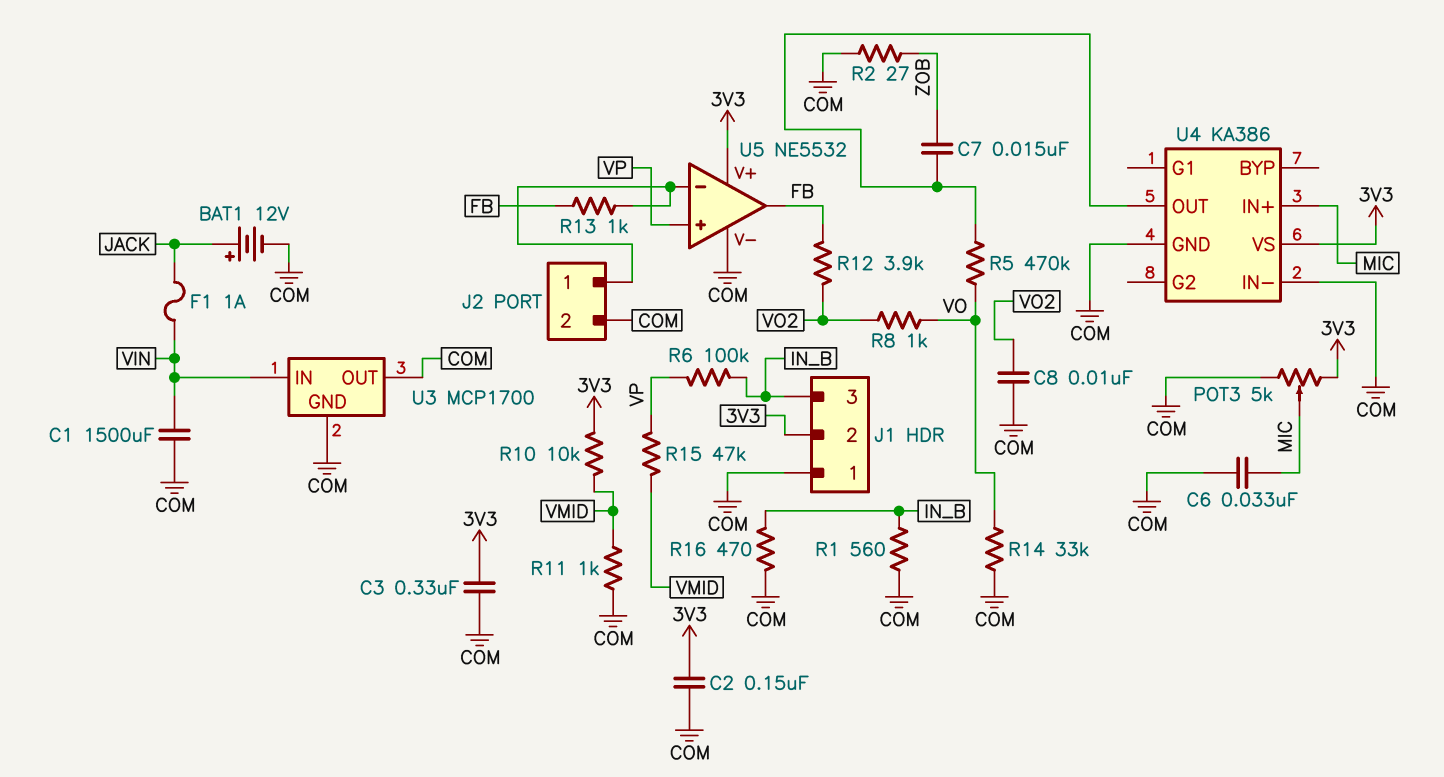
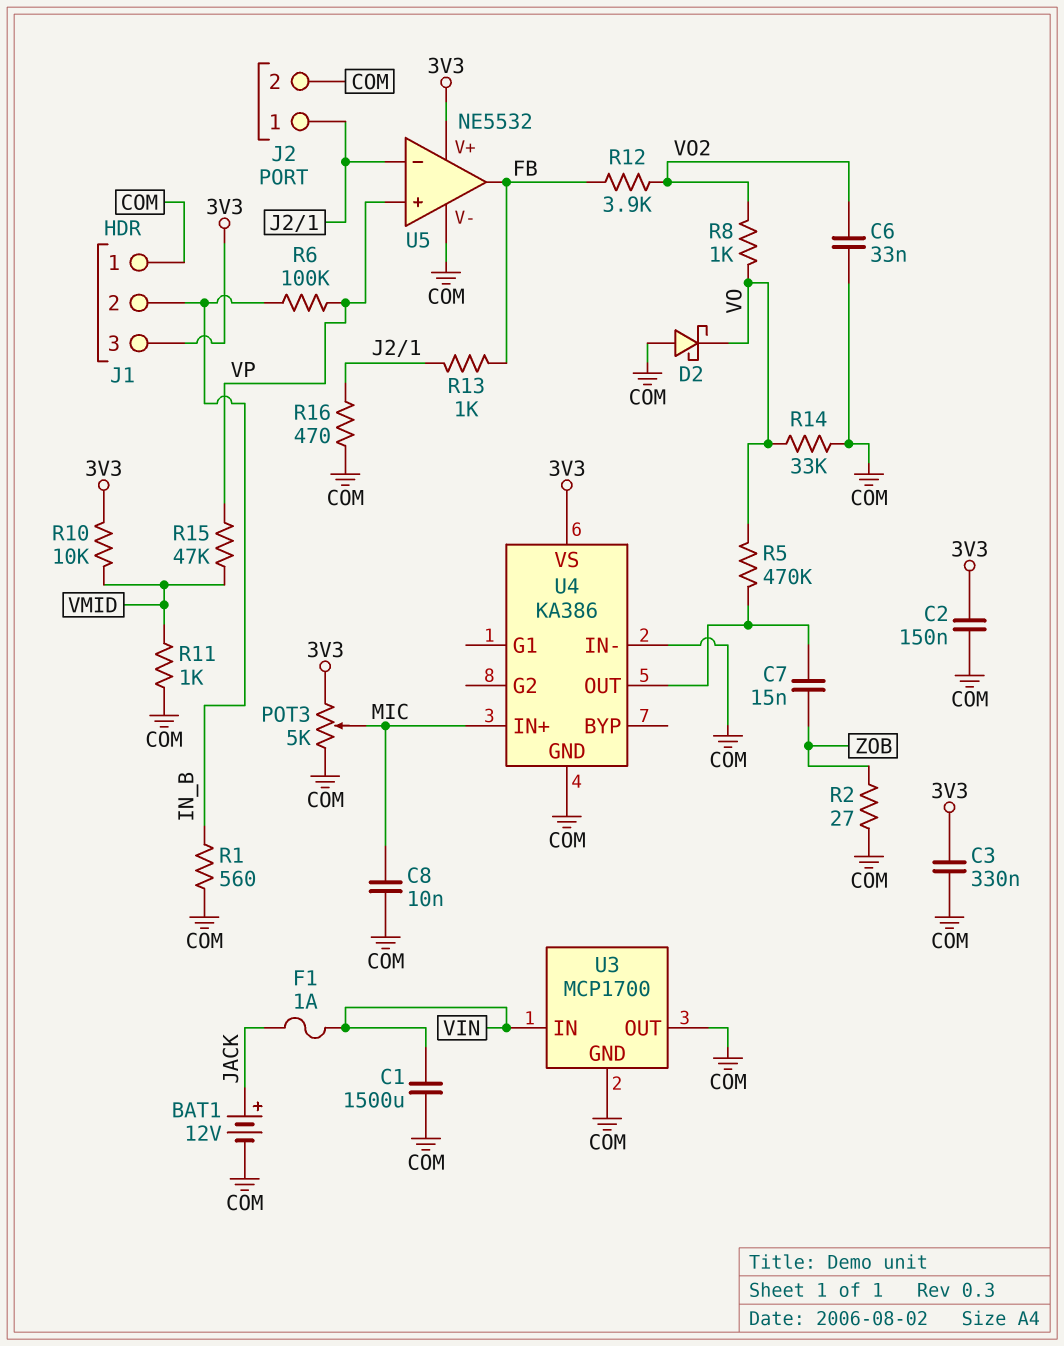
C6: 33nF (COM, MIC) -> 33nF (COM, VO2)
C8: 10nF (COM, VO2) -> 10nF (COM, MIC)
D2: none -> schottky (A COM, K VO)
J1 pin 2: 3V3 -> IN_B
J1 pin 3: IN_B -> 3V3
R16: 470 (COM, IN_B) -> 470 (COM, J2/1)

